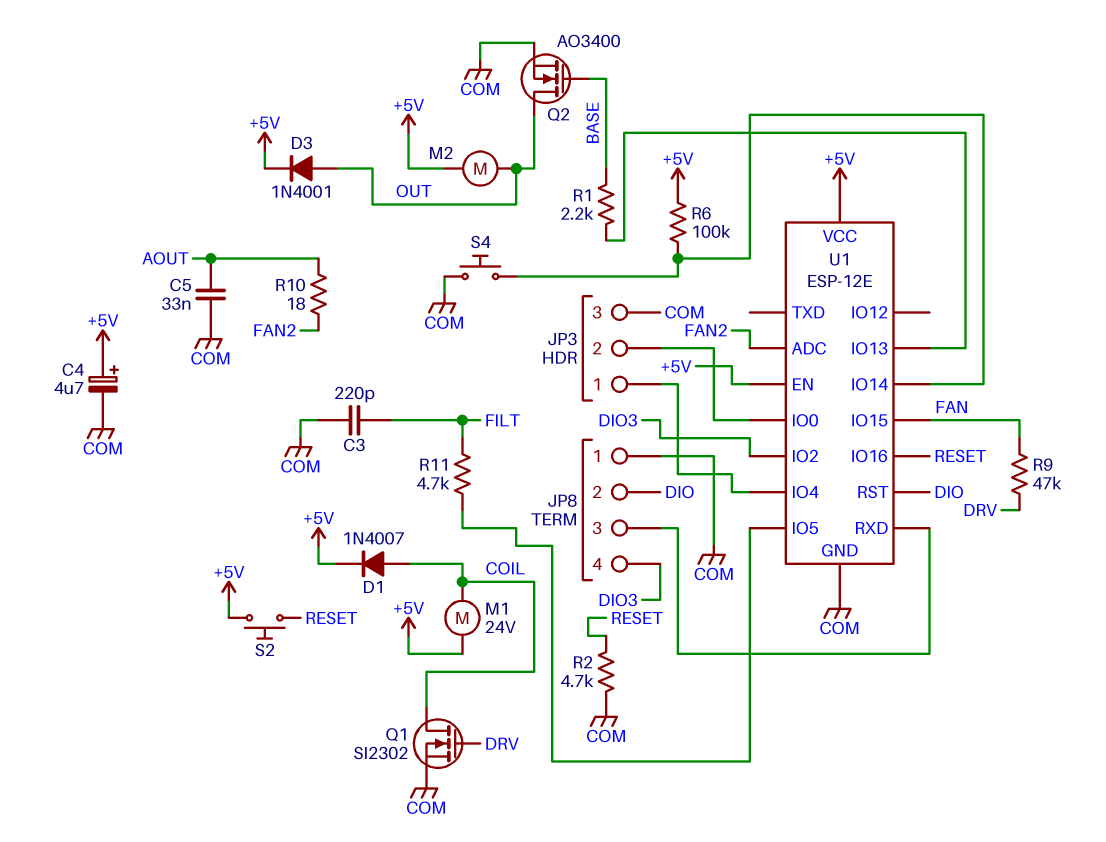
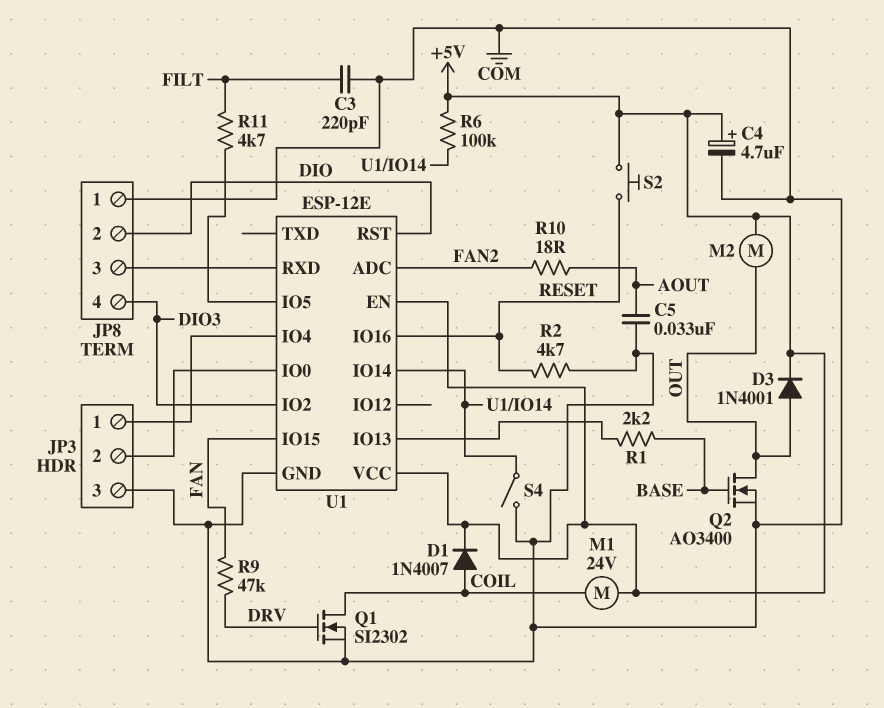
S4: button (COM, U1/IO14) -> switch (COM, U1/IO14)

